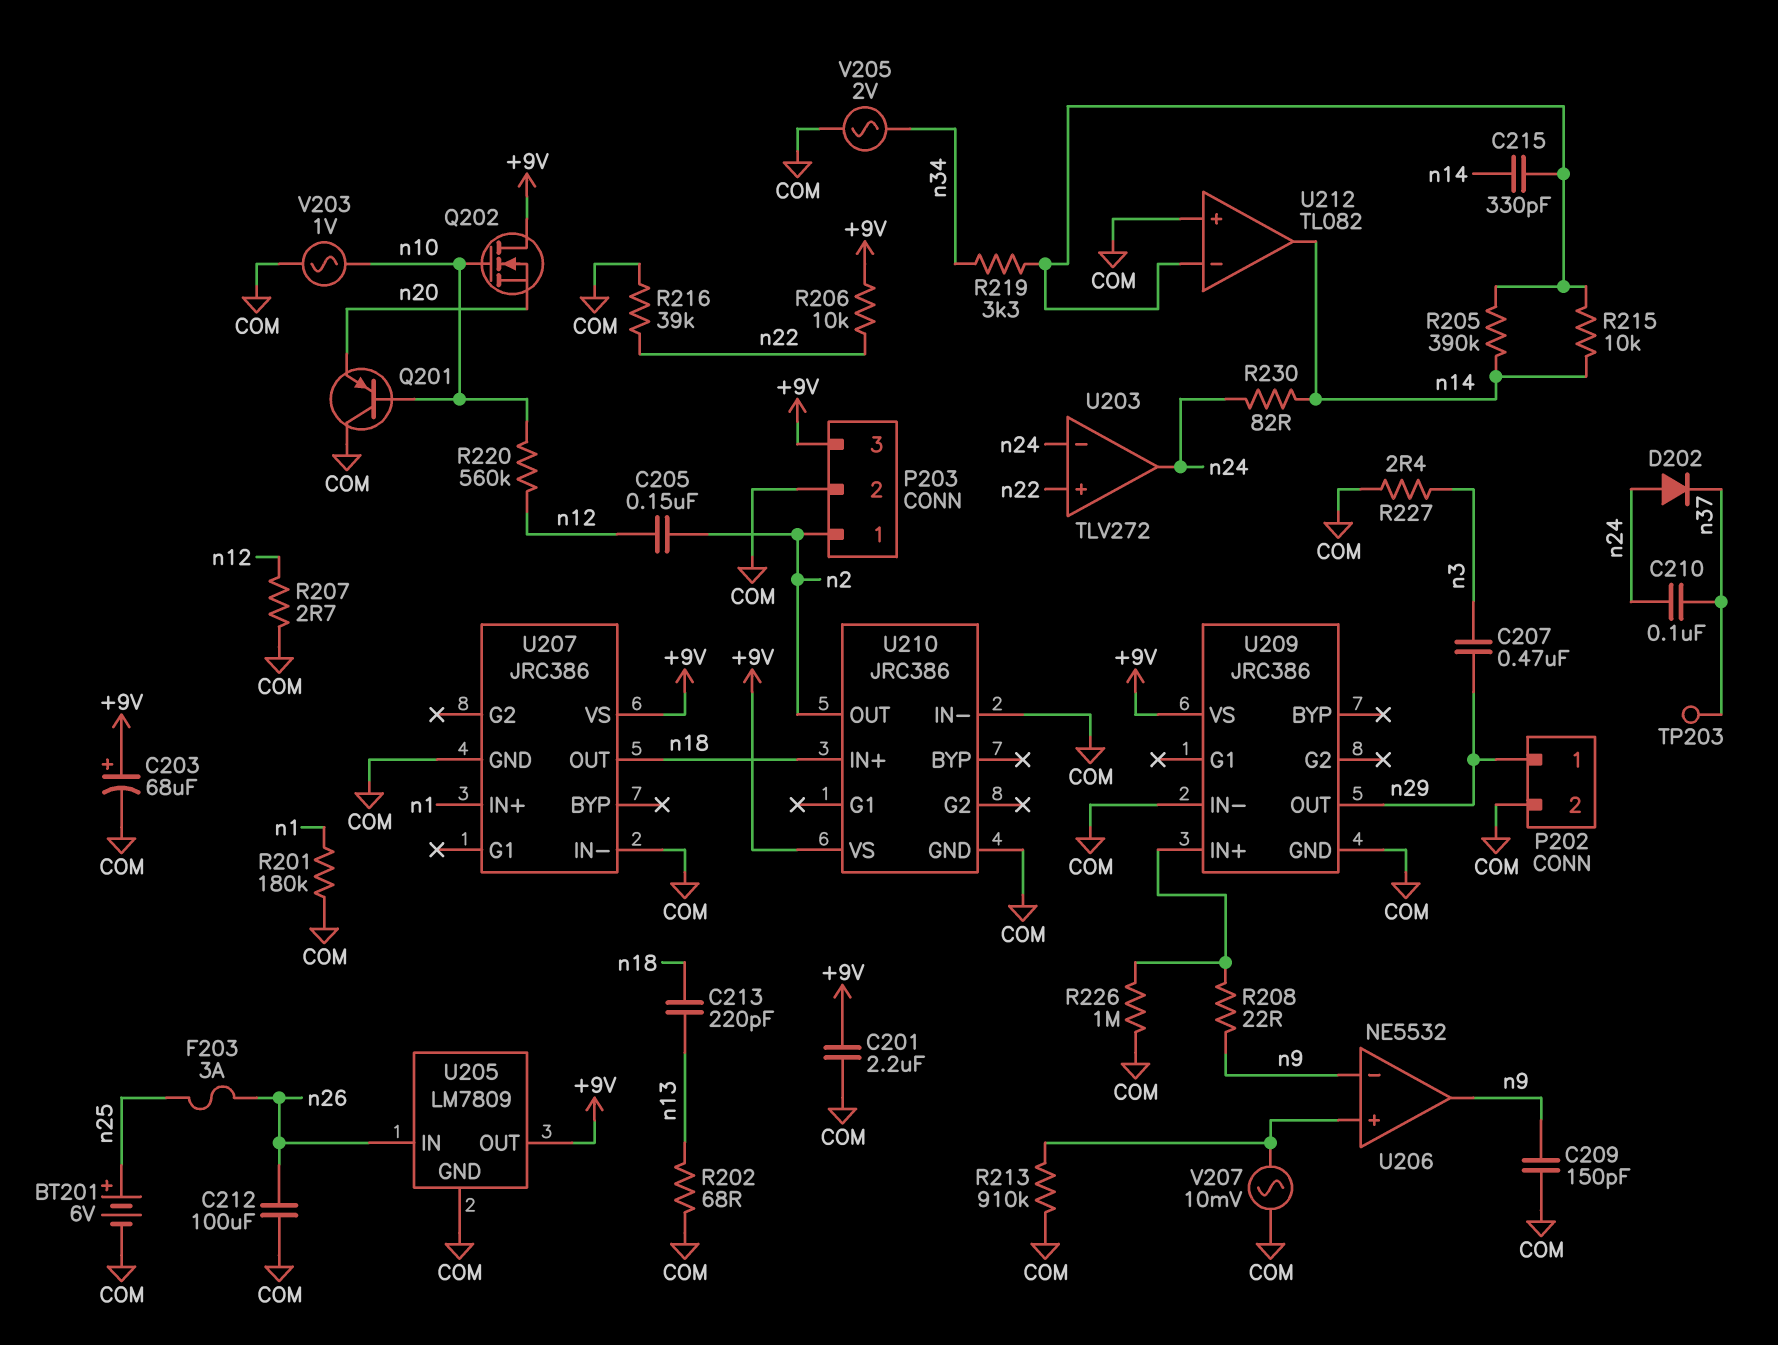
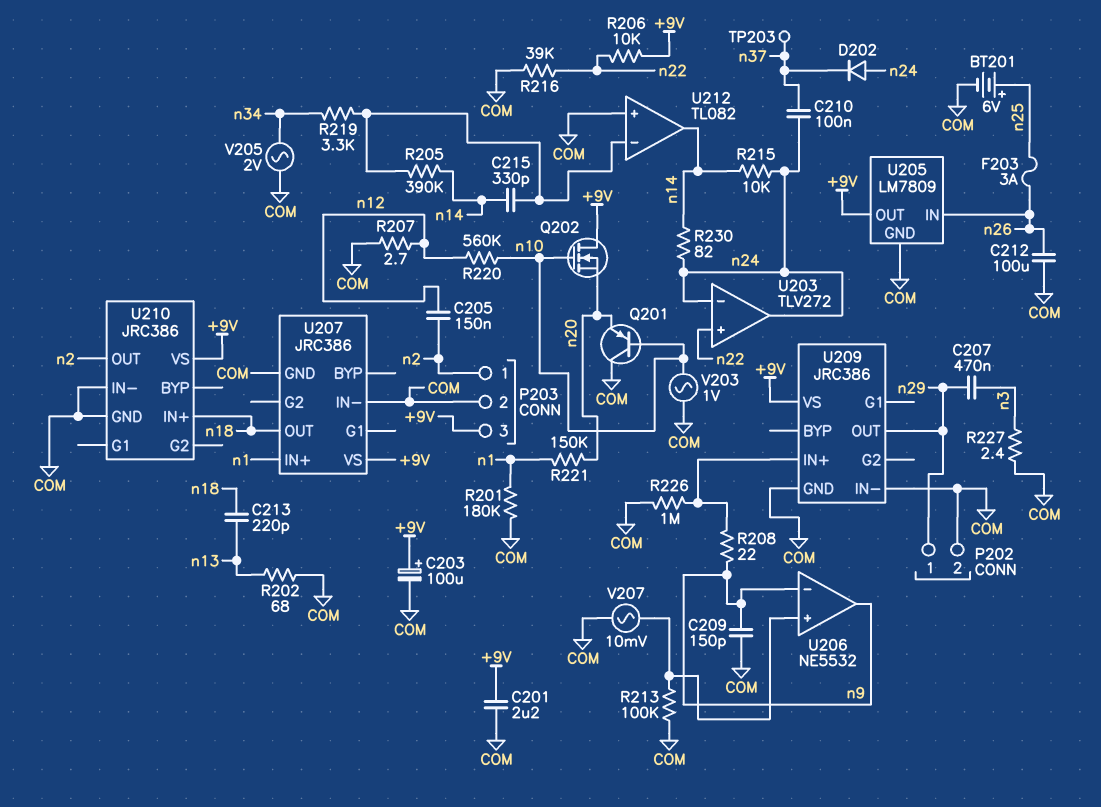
C203: 68uF (plus +9V, minus COM) -> 100uF (plus +9V, minus COM)
R213: 910k (COM, U206/in+) -> 100k (COM, U206/in+)
R215: 10k (U212/in-, n14) -> 10k (n14, n24)
R221: none -> 150k (n1, n20)

